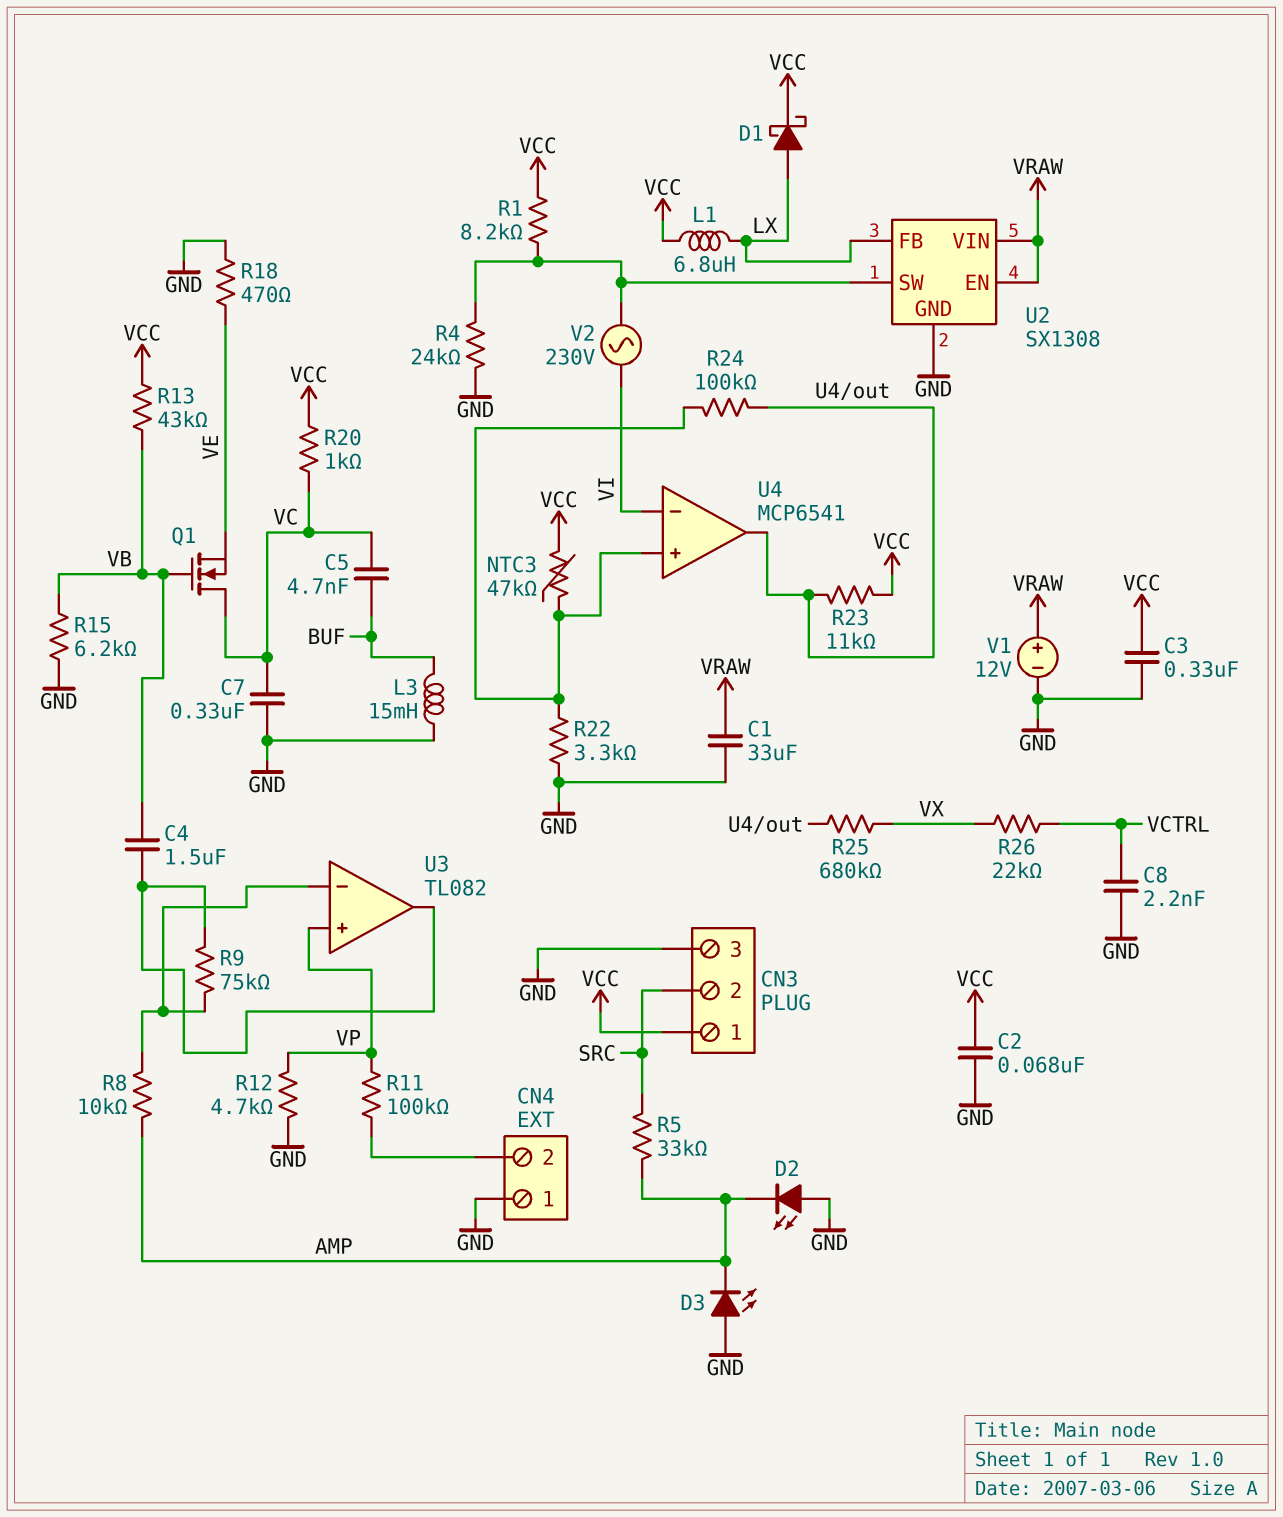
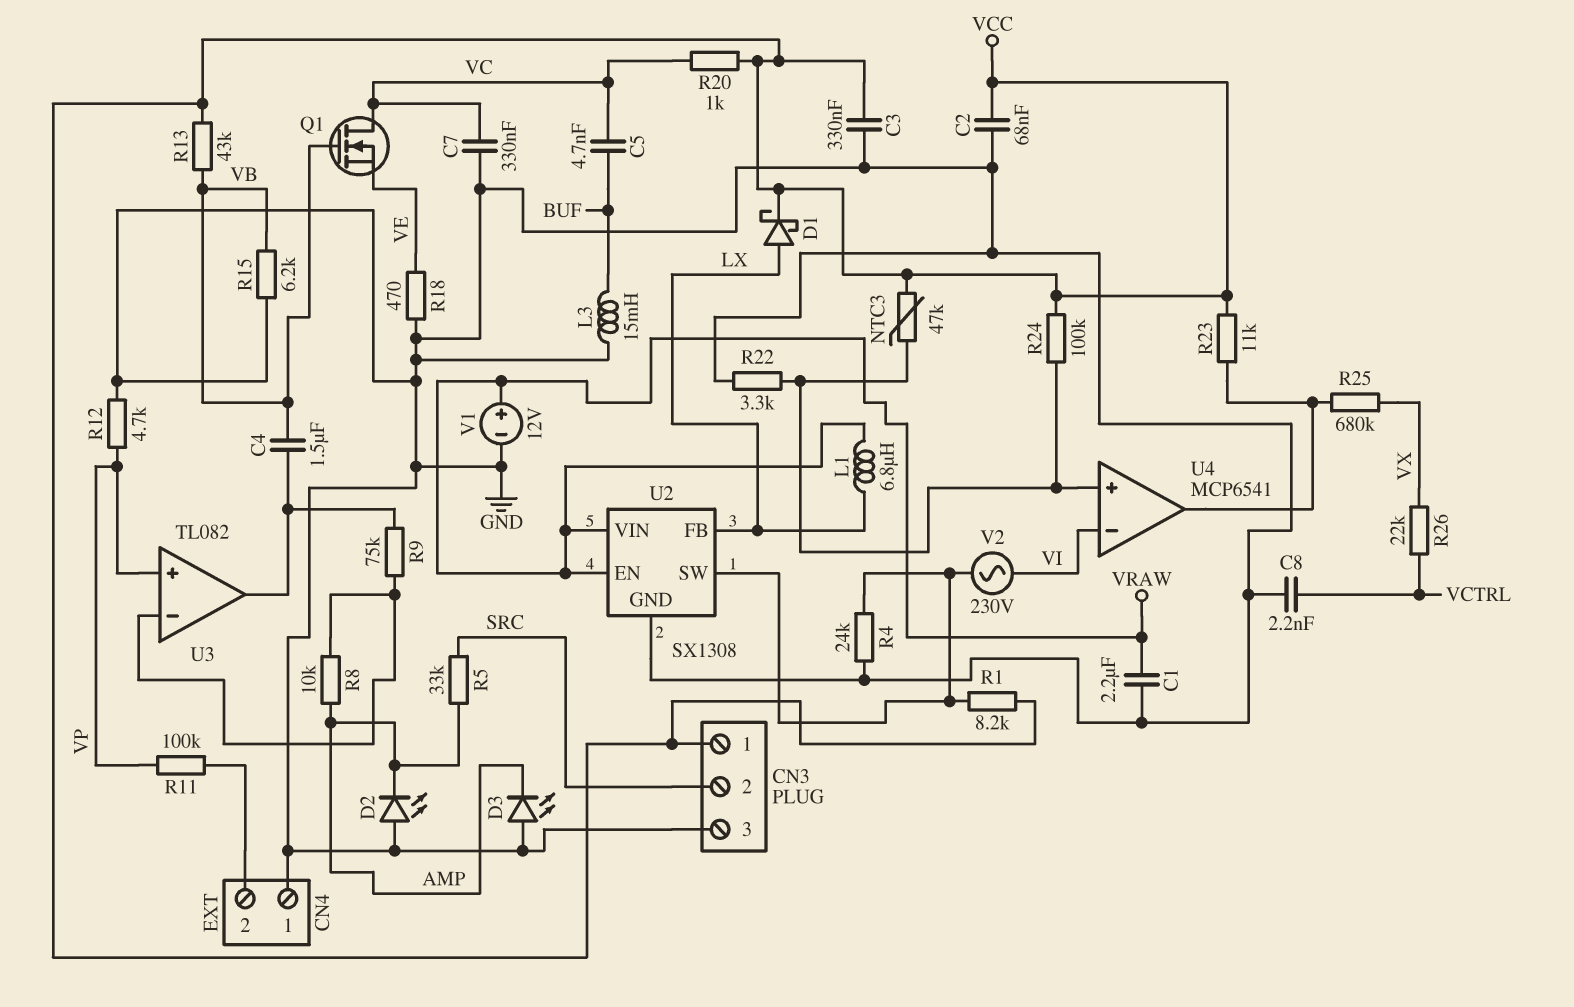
C1: 33uF (GND, VRAW) -> 2.2uF (GND, VRAW)
L1: 6.8uH (LX, VCC) -> 6.8uH (LX, VRAW)
R24: 100k (U4/in+, U4/out) -> 100k (U4/in+, VCC)

